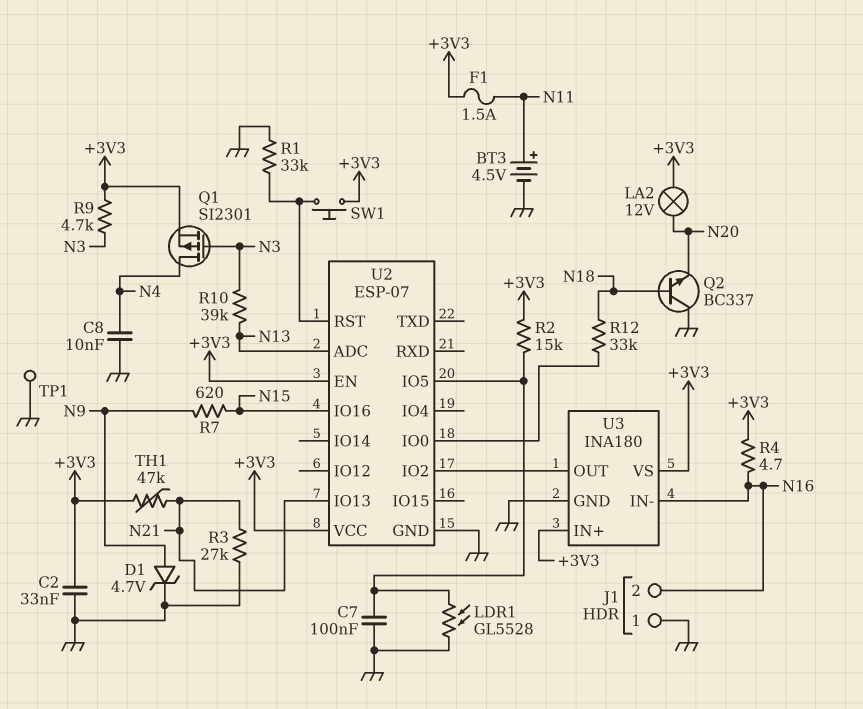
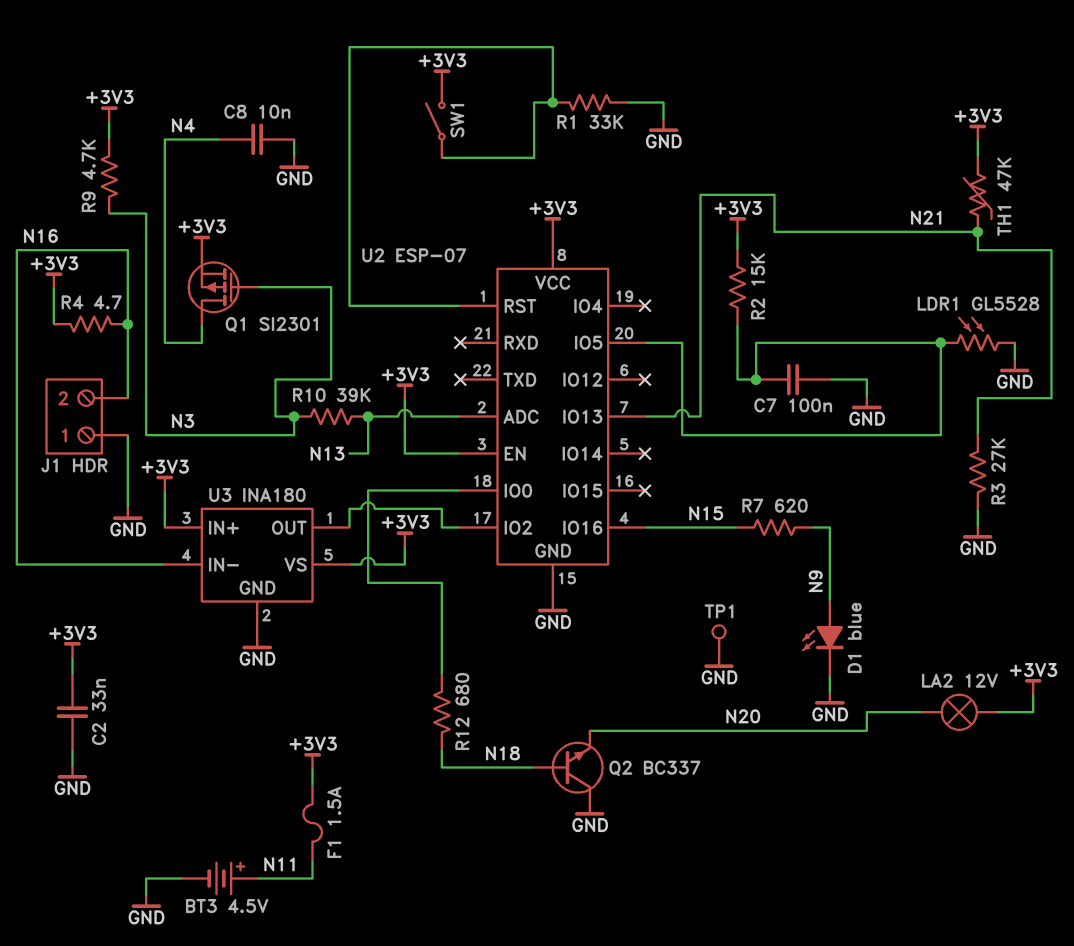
D1: zener 4.7V (A N9, K GND) -> LED blue (A N9, K GND)
R12: 33k (N18, U2/IO0) -> 680 (N18, U2/IO0)
SW1: button (+3V3, U2/RST) -> switch (+3V3, U2/RST)

